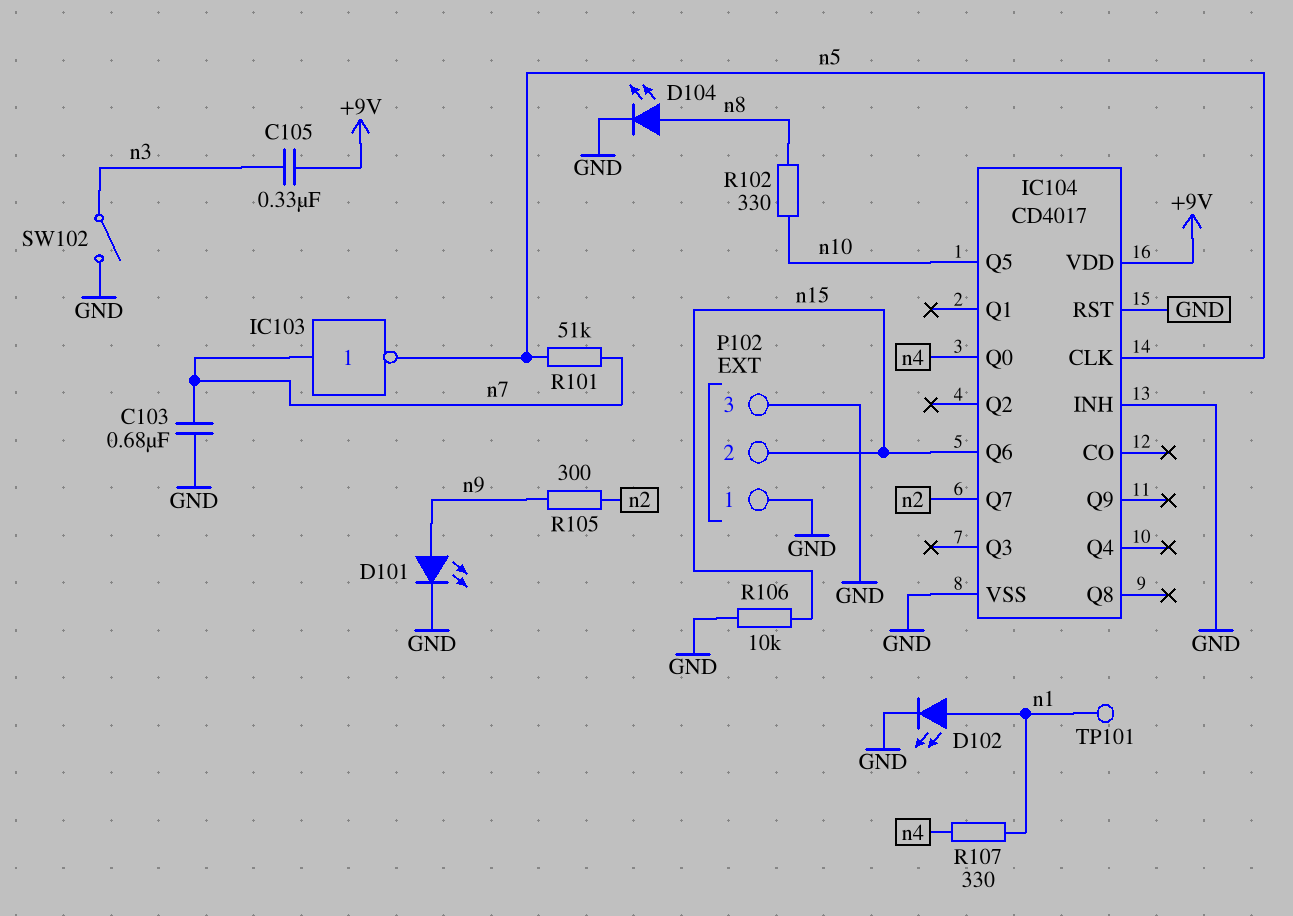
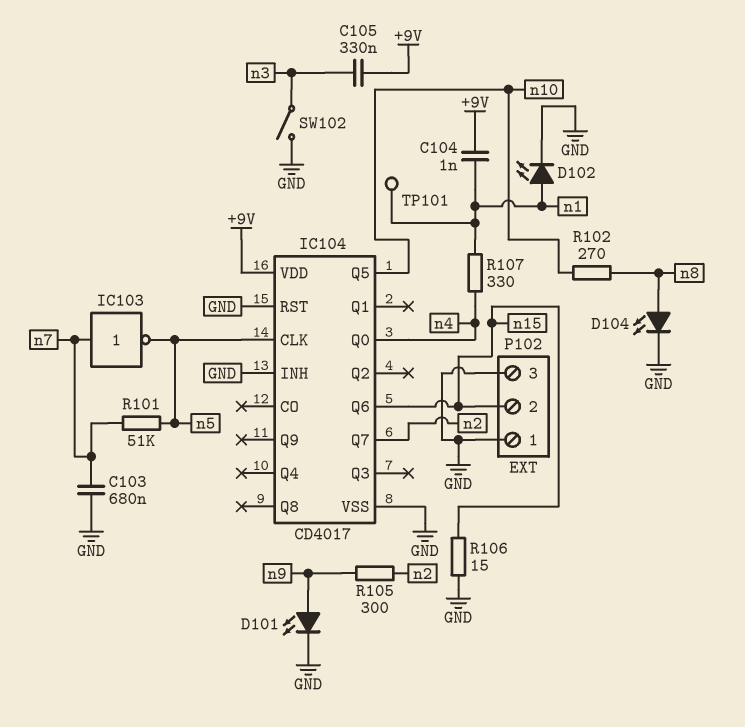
C104: none -> 1nF (+9V, n1)
R102: 330 (n8, n10) -> 270 (n8, n10)
R106: 10k (GND, n15) -> 15 (GND, n15)

